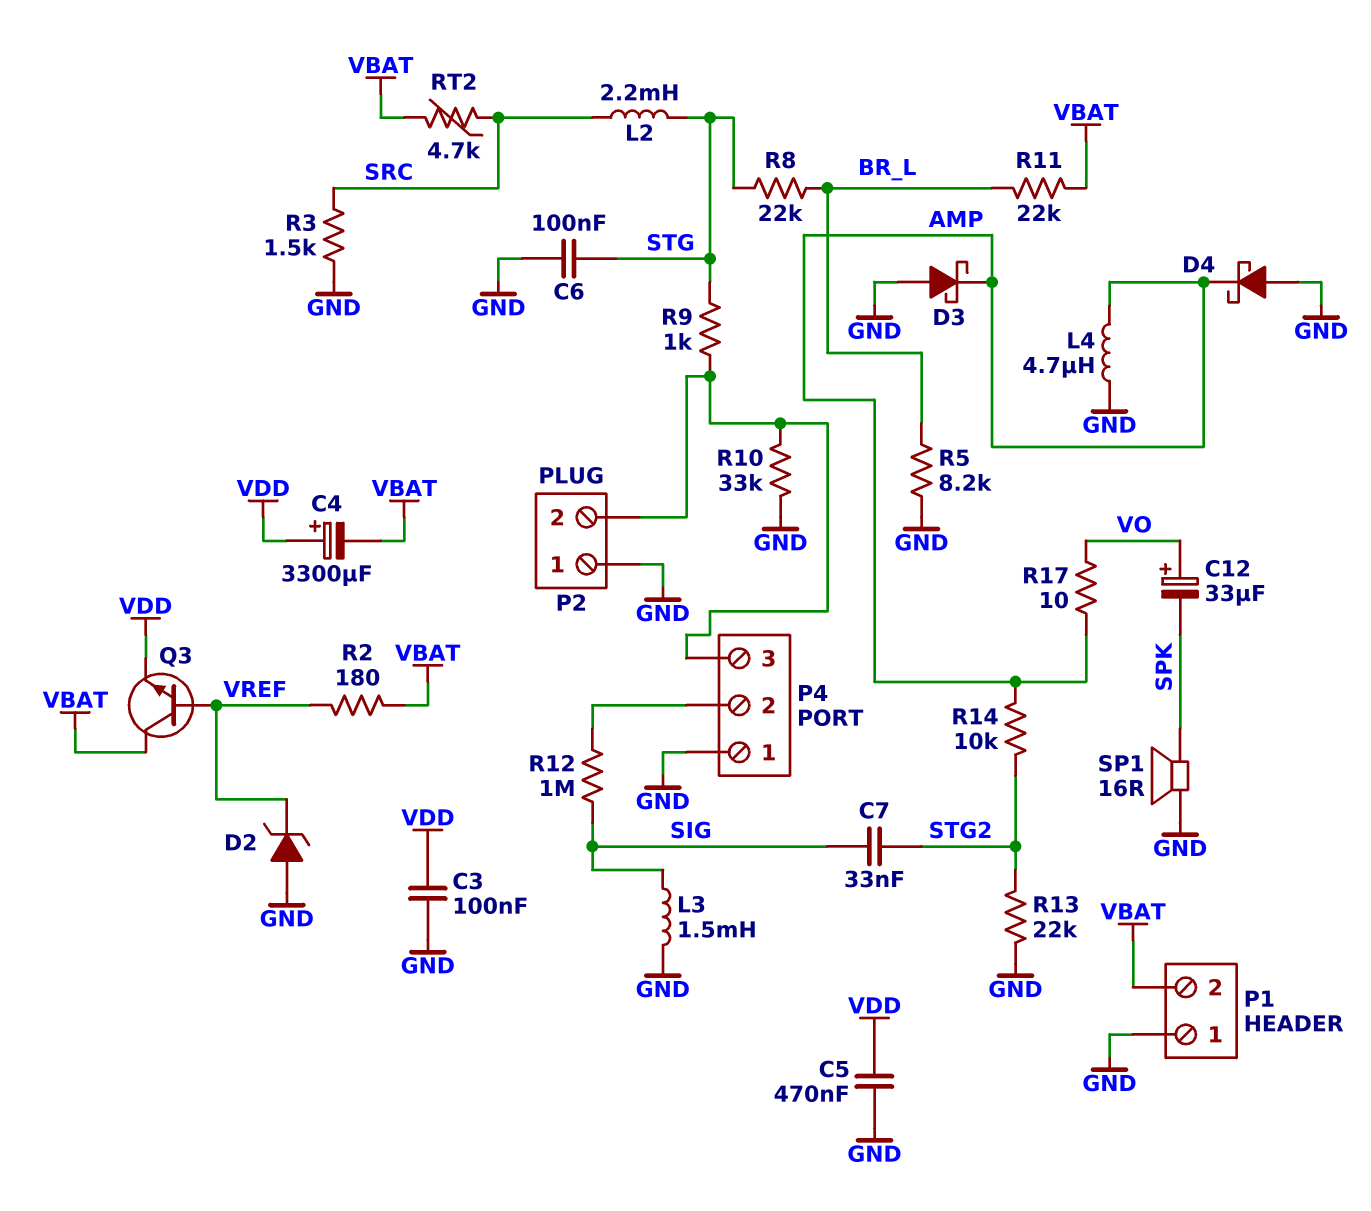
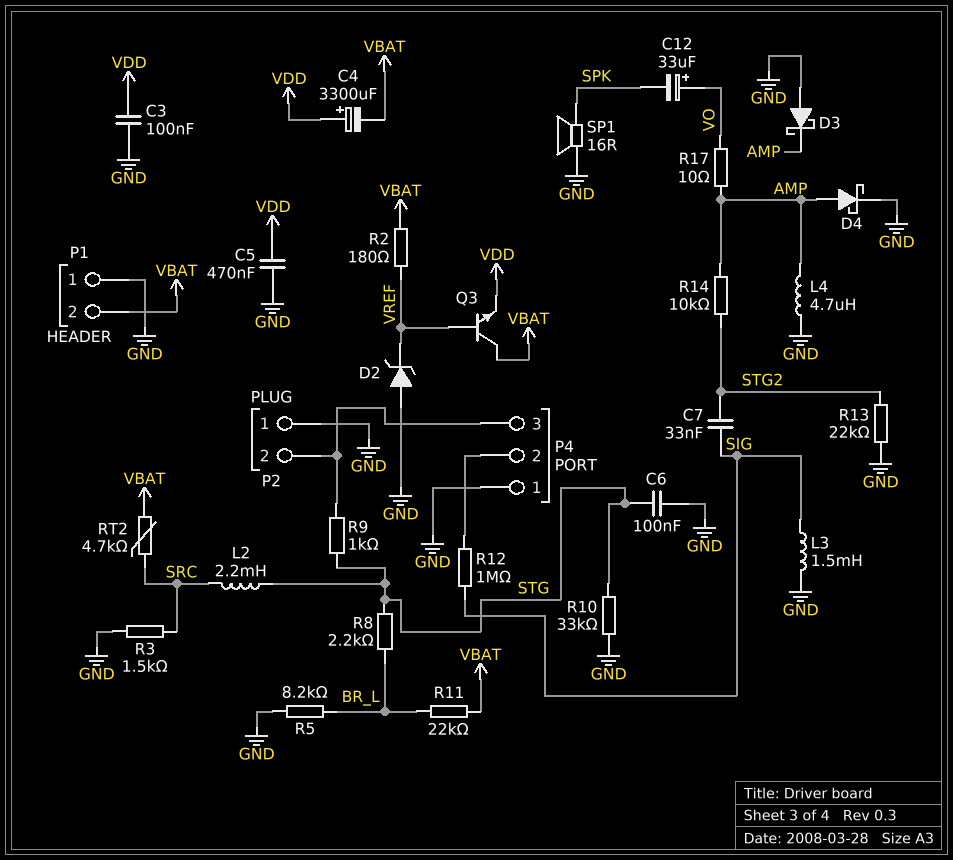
D4: schottky (A GND, K AMP) -> schottky (A AMP, K GND)
R8: 22k (BR_L, STG) -> 2.2k (BR_L, STG)
R10: 33k (GND, P2/2) -> 33k (GND, STG)

